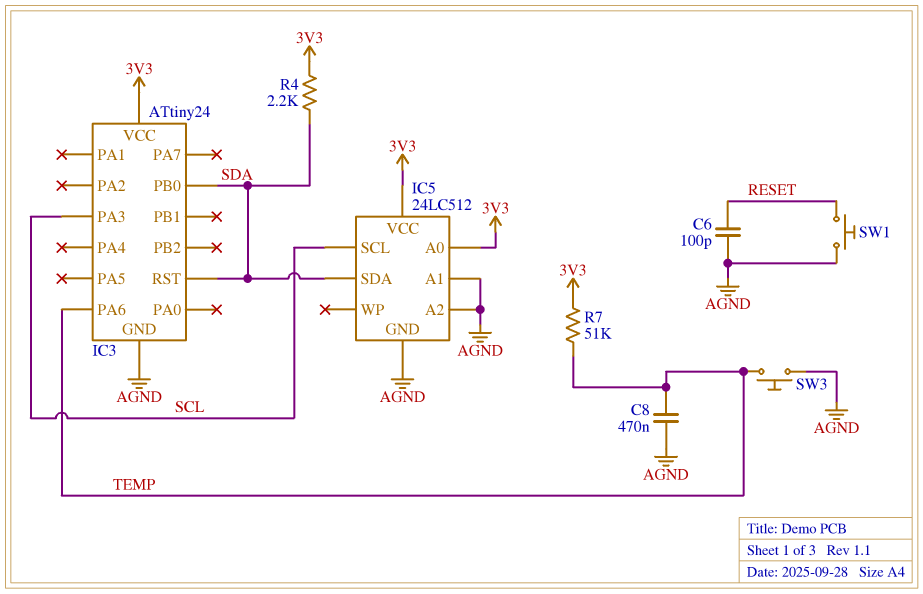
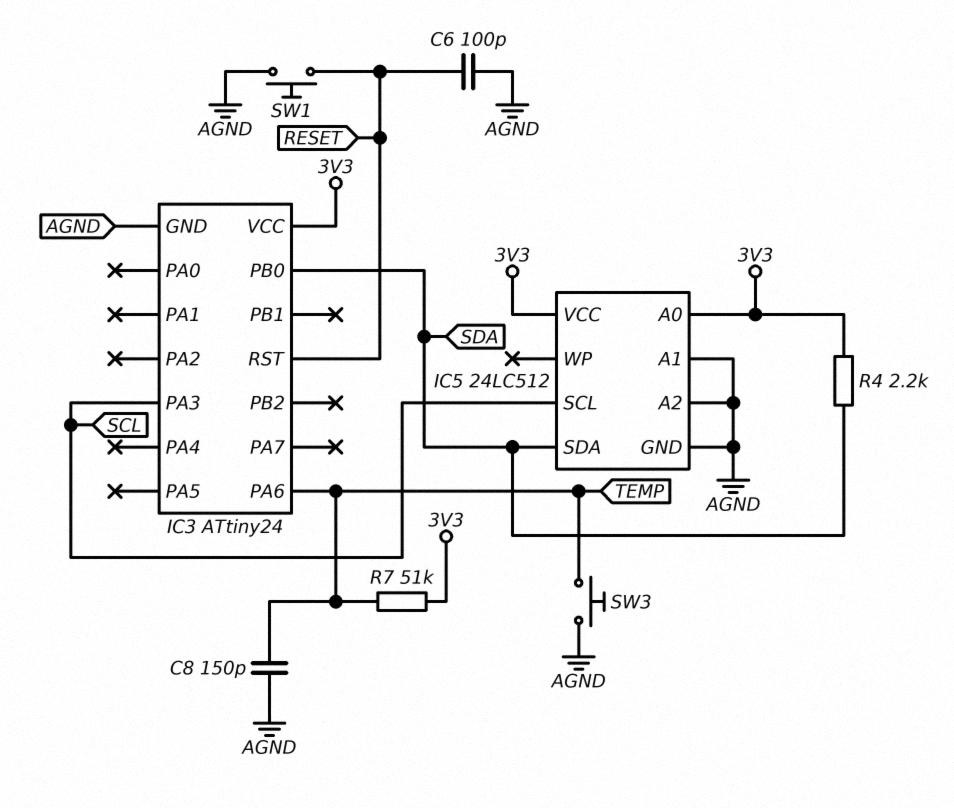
C8: 470nF (AGND, TEMP) -> 150pF (AGND, TEMP)
IC3 pin RST: SDA -> RESET

